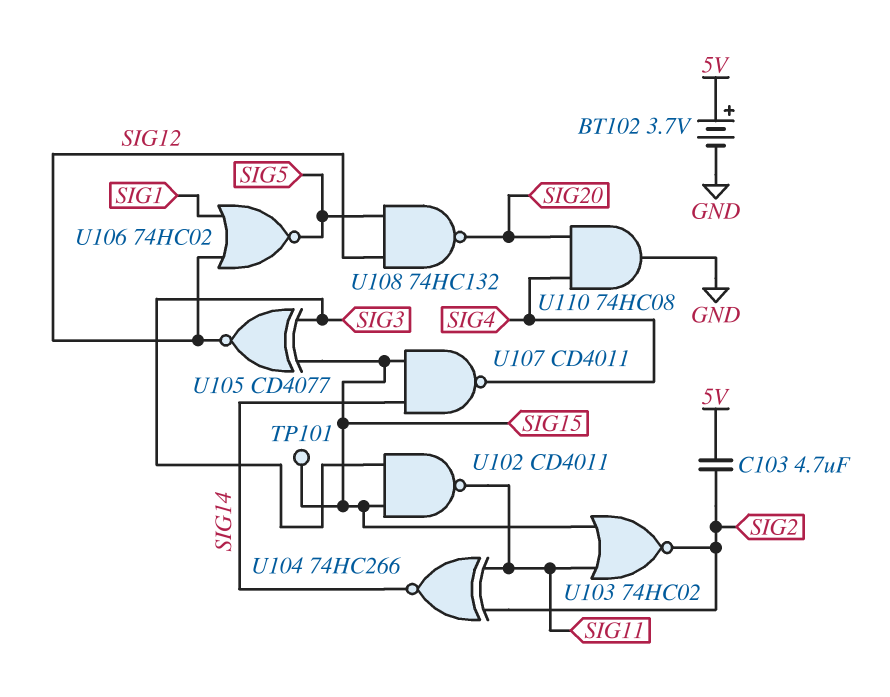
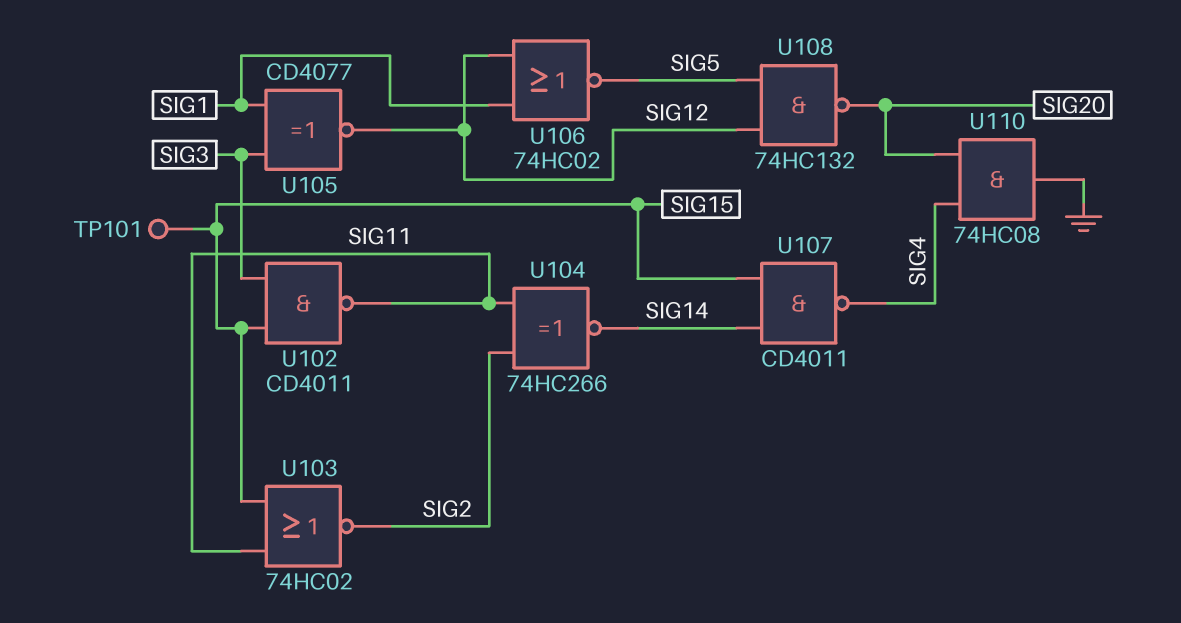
BT102: 3.7V (plus 5V, minus GND) -> none
C103: 4.7uF (5V, SIG2) -> none
U105: XNOR CD4077 (in SIG3, in SIG15, out SIG12) -> XNOR CD4077 (in SIG1, in SIG3, out SIG12)

